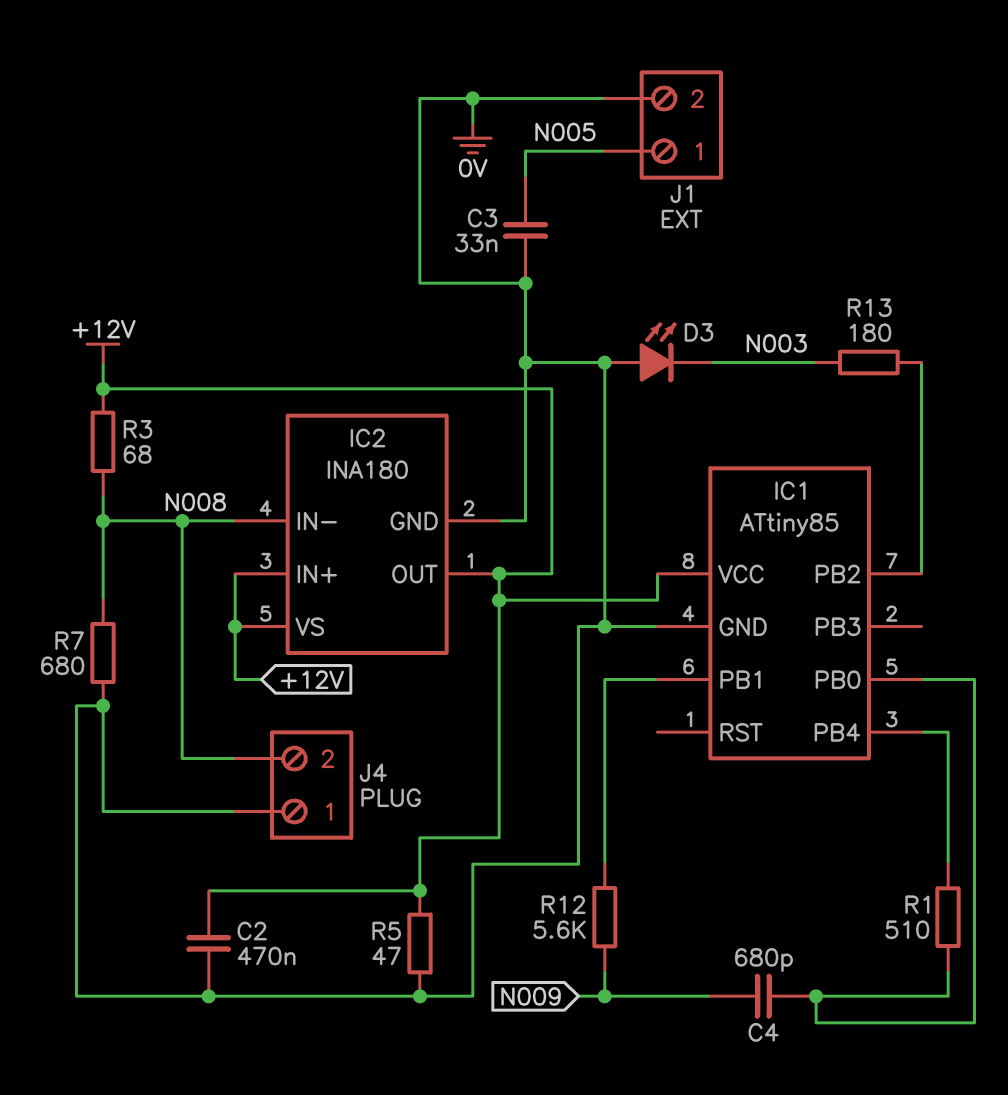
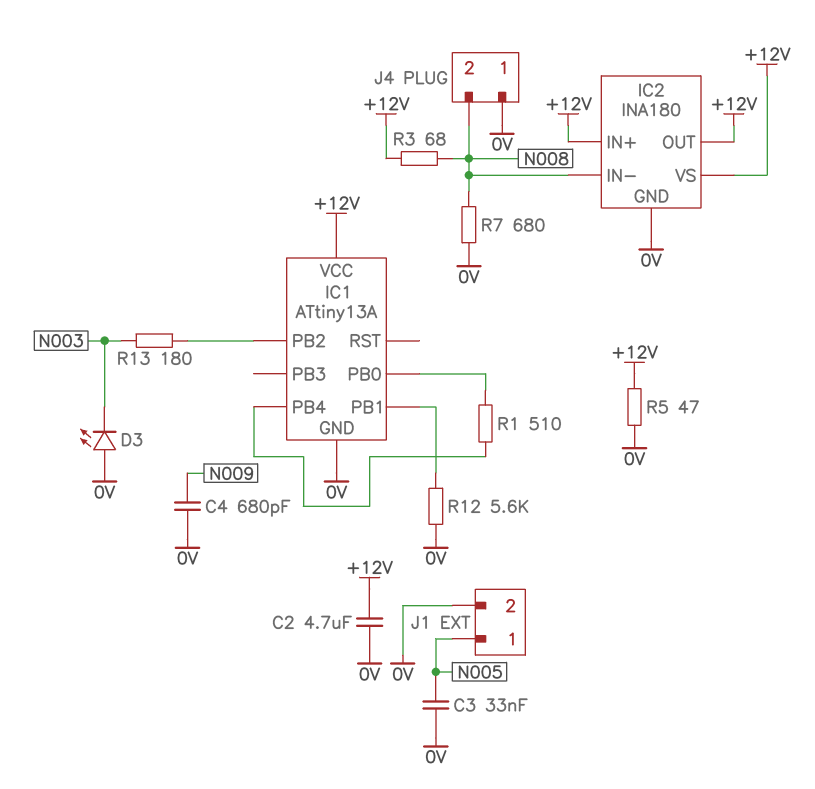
C2: 470nF (+12V, 0V) -> 4.7uF (+12V, 0V)
C4: 680pF (IC1/PB0, N009) -> 680pF (0V, N009)
IC1: ATtiny85 -> ATtiny13A
R12: 5.6k (IC1/PB1, N009) -> 5.6k (0V, IC1/PB1)

